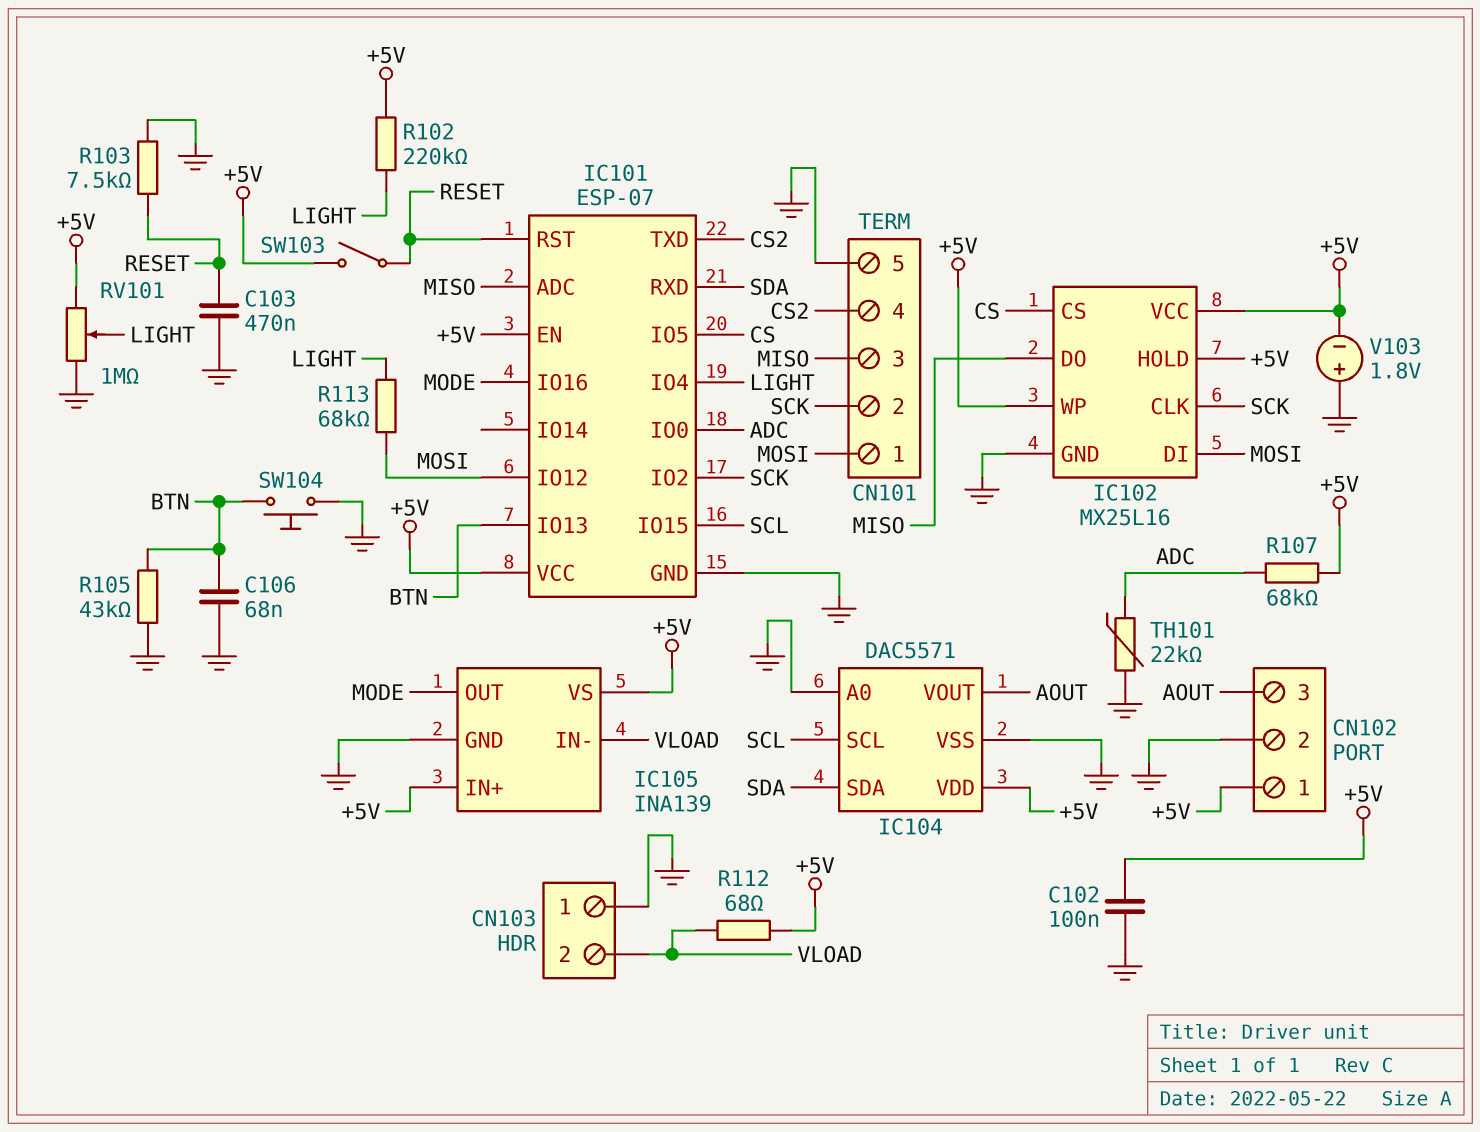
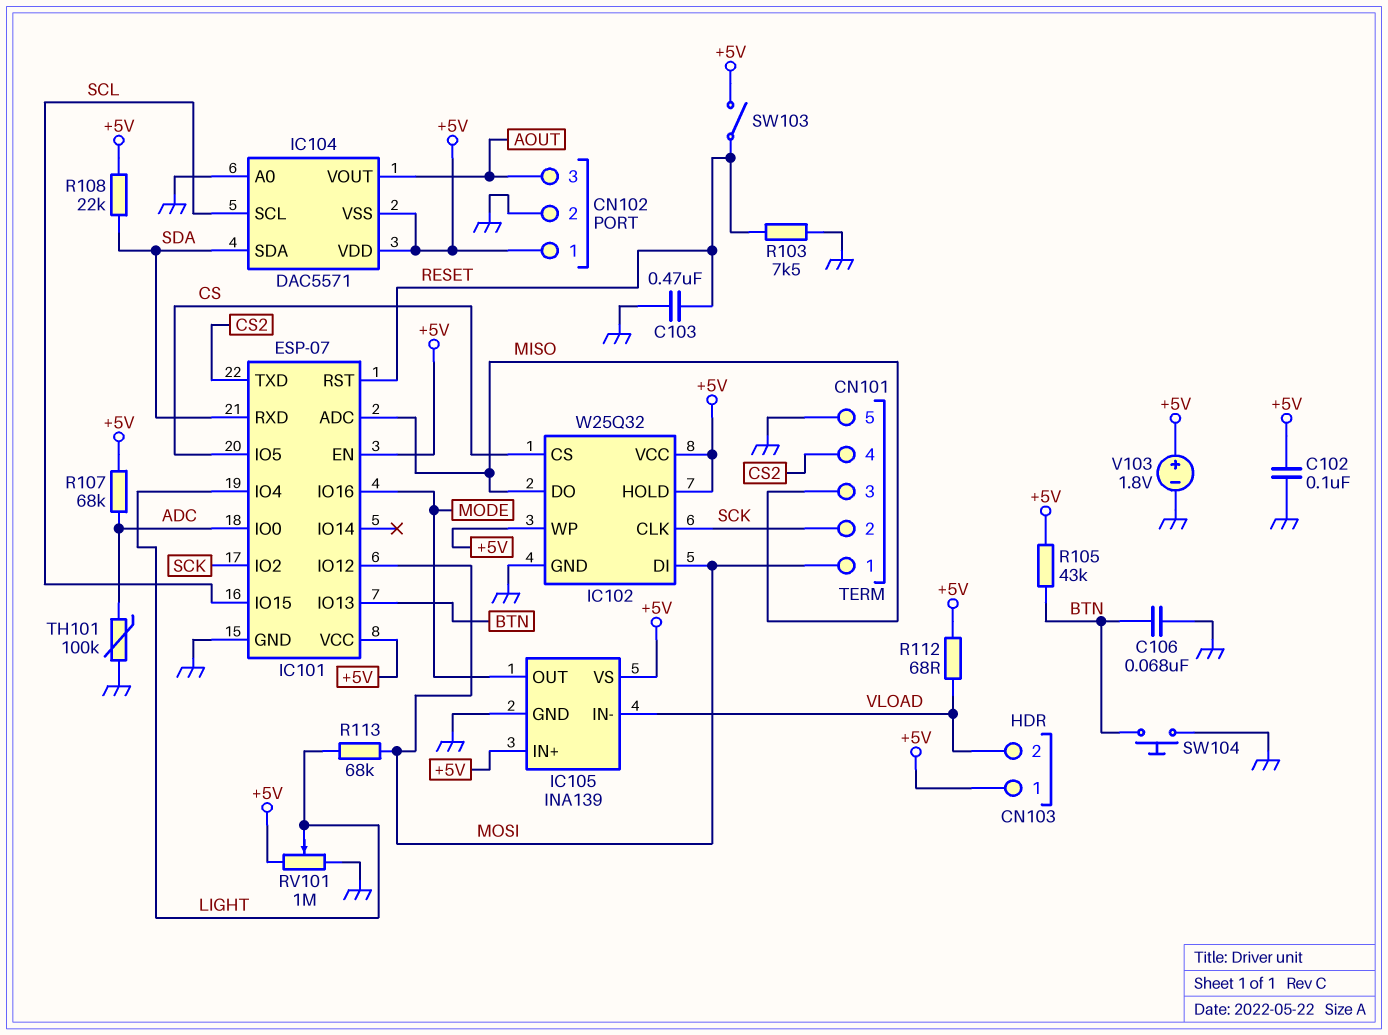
CN103 pin 1: GND -> +5V
IC102: MX25L16 -> W25Q32
IC104 pin VSS: GND -> +5V
R102: 220k (+5V, LIGHT) -> none
R105: 43k (BTN, GND) -> 43k (+5V, BTN)
R108: none -> 22k (+5V, SDA)
TH101: 22k (ADC, GND) -> 100k (ADC, GND)
V103: 1.8V (plus GND, minus +5V) -> 1.8V (plus +5V, minus GND)

